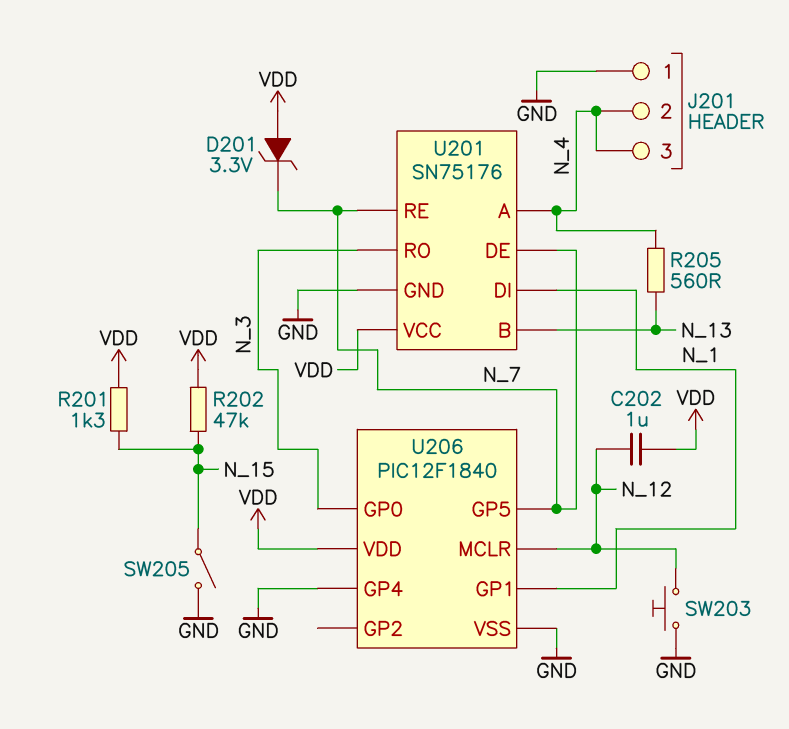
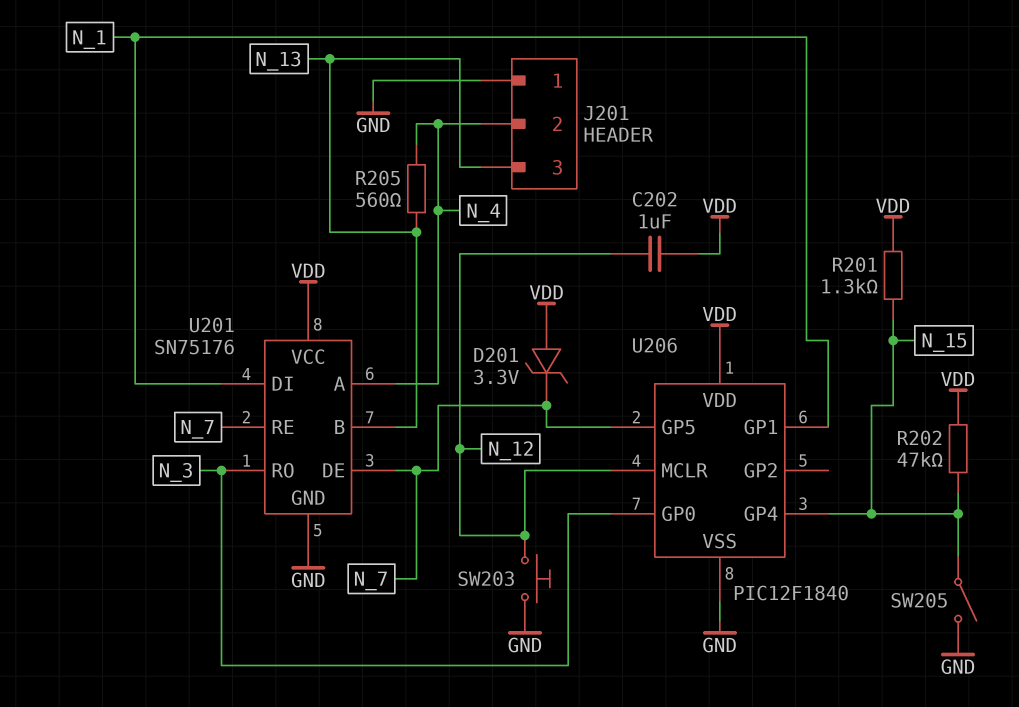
J201 pin 3: N_4 -> N_13
U206 pin GP4: GND -> N_15

